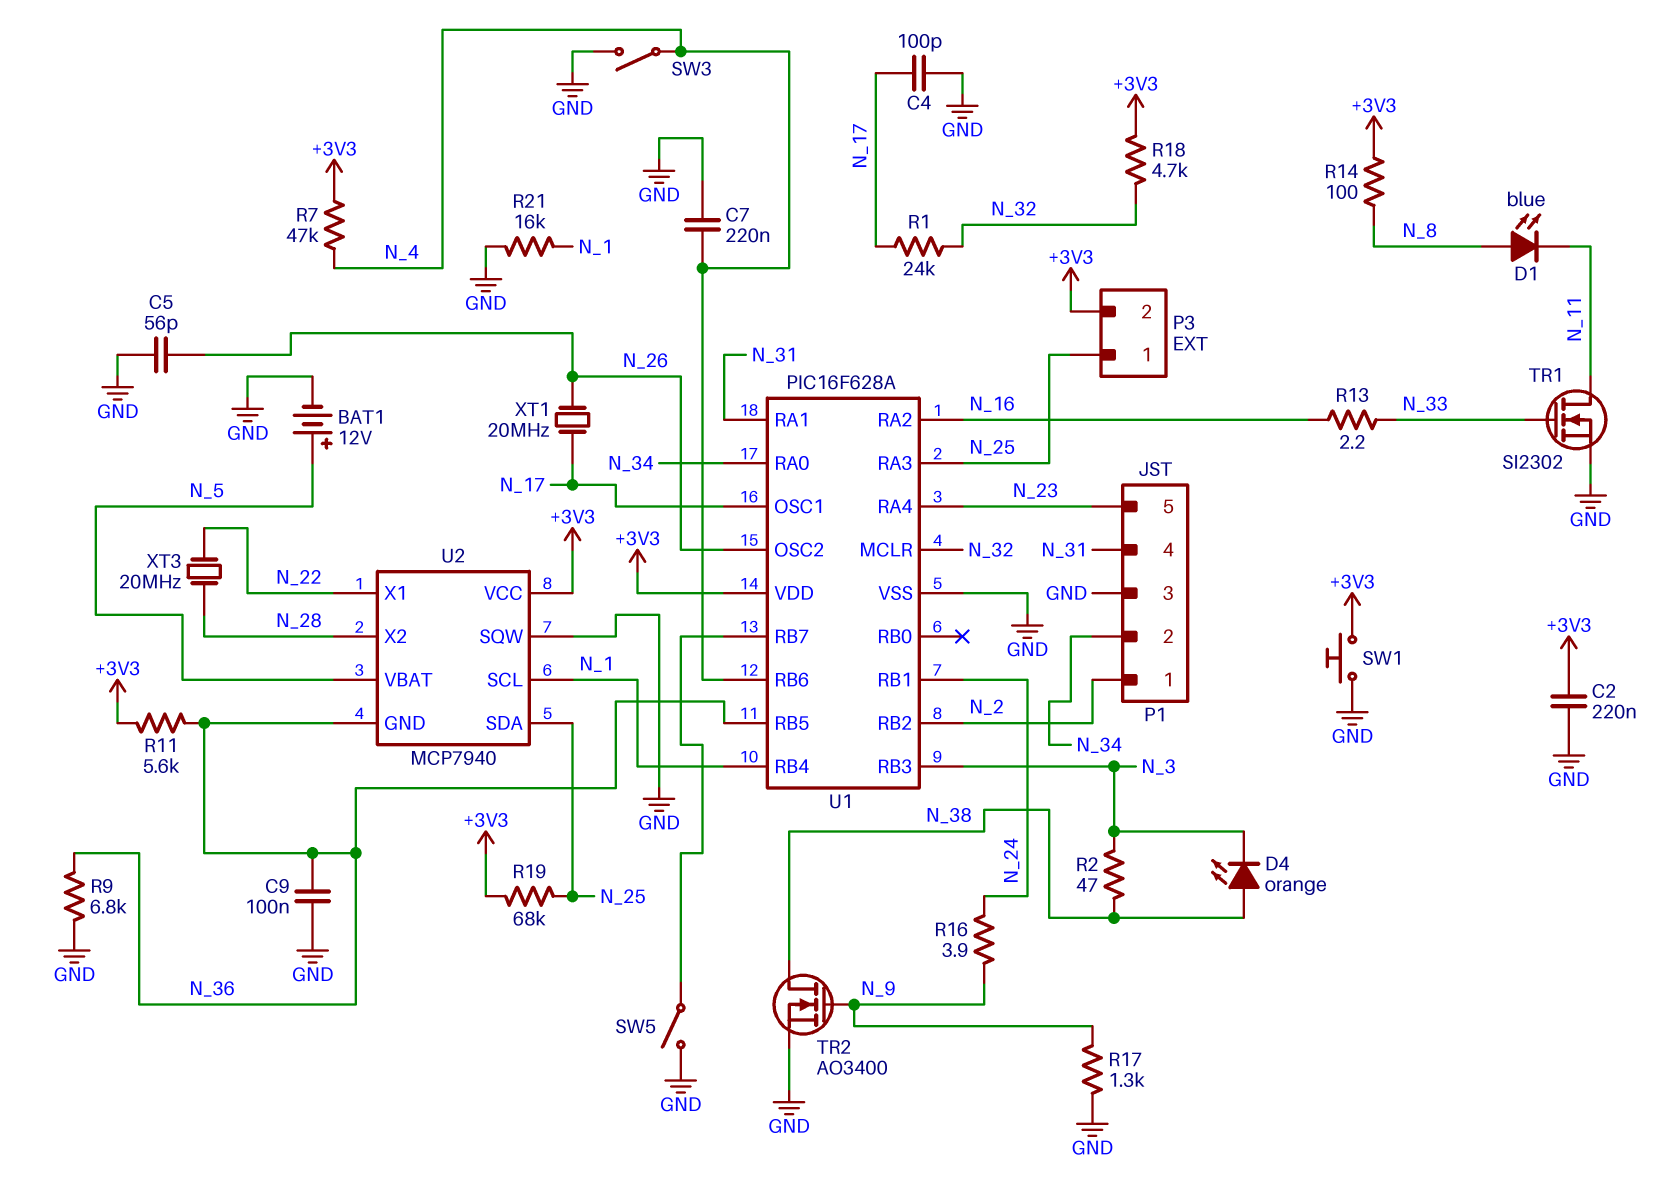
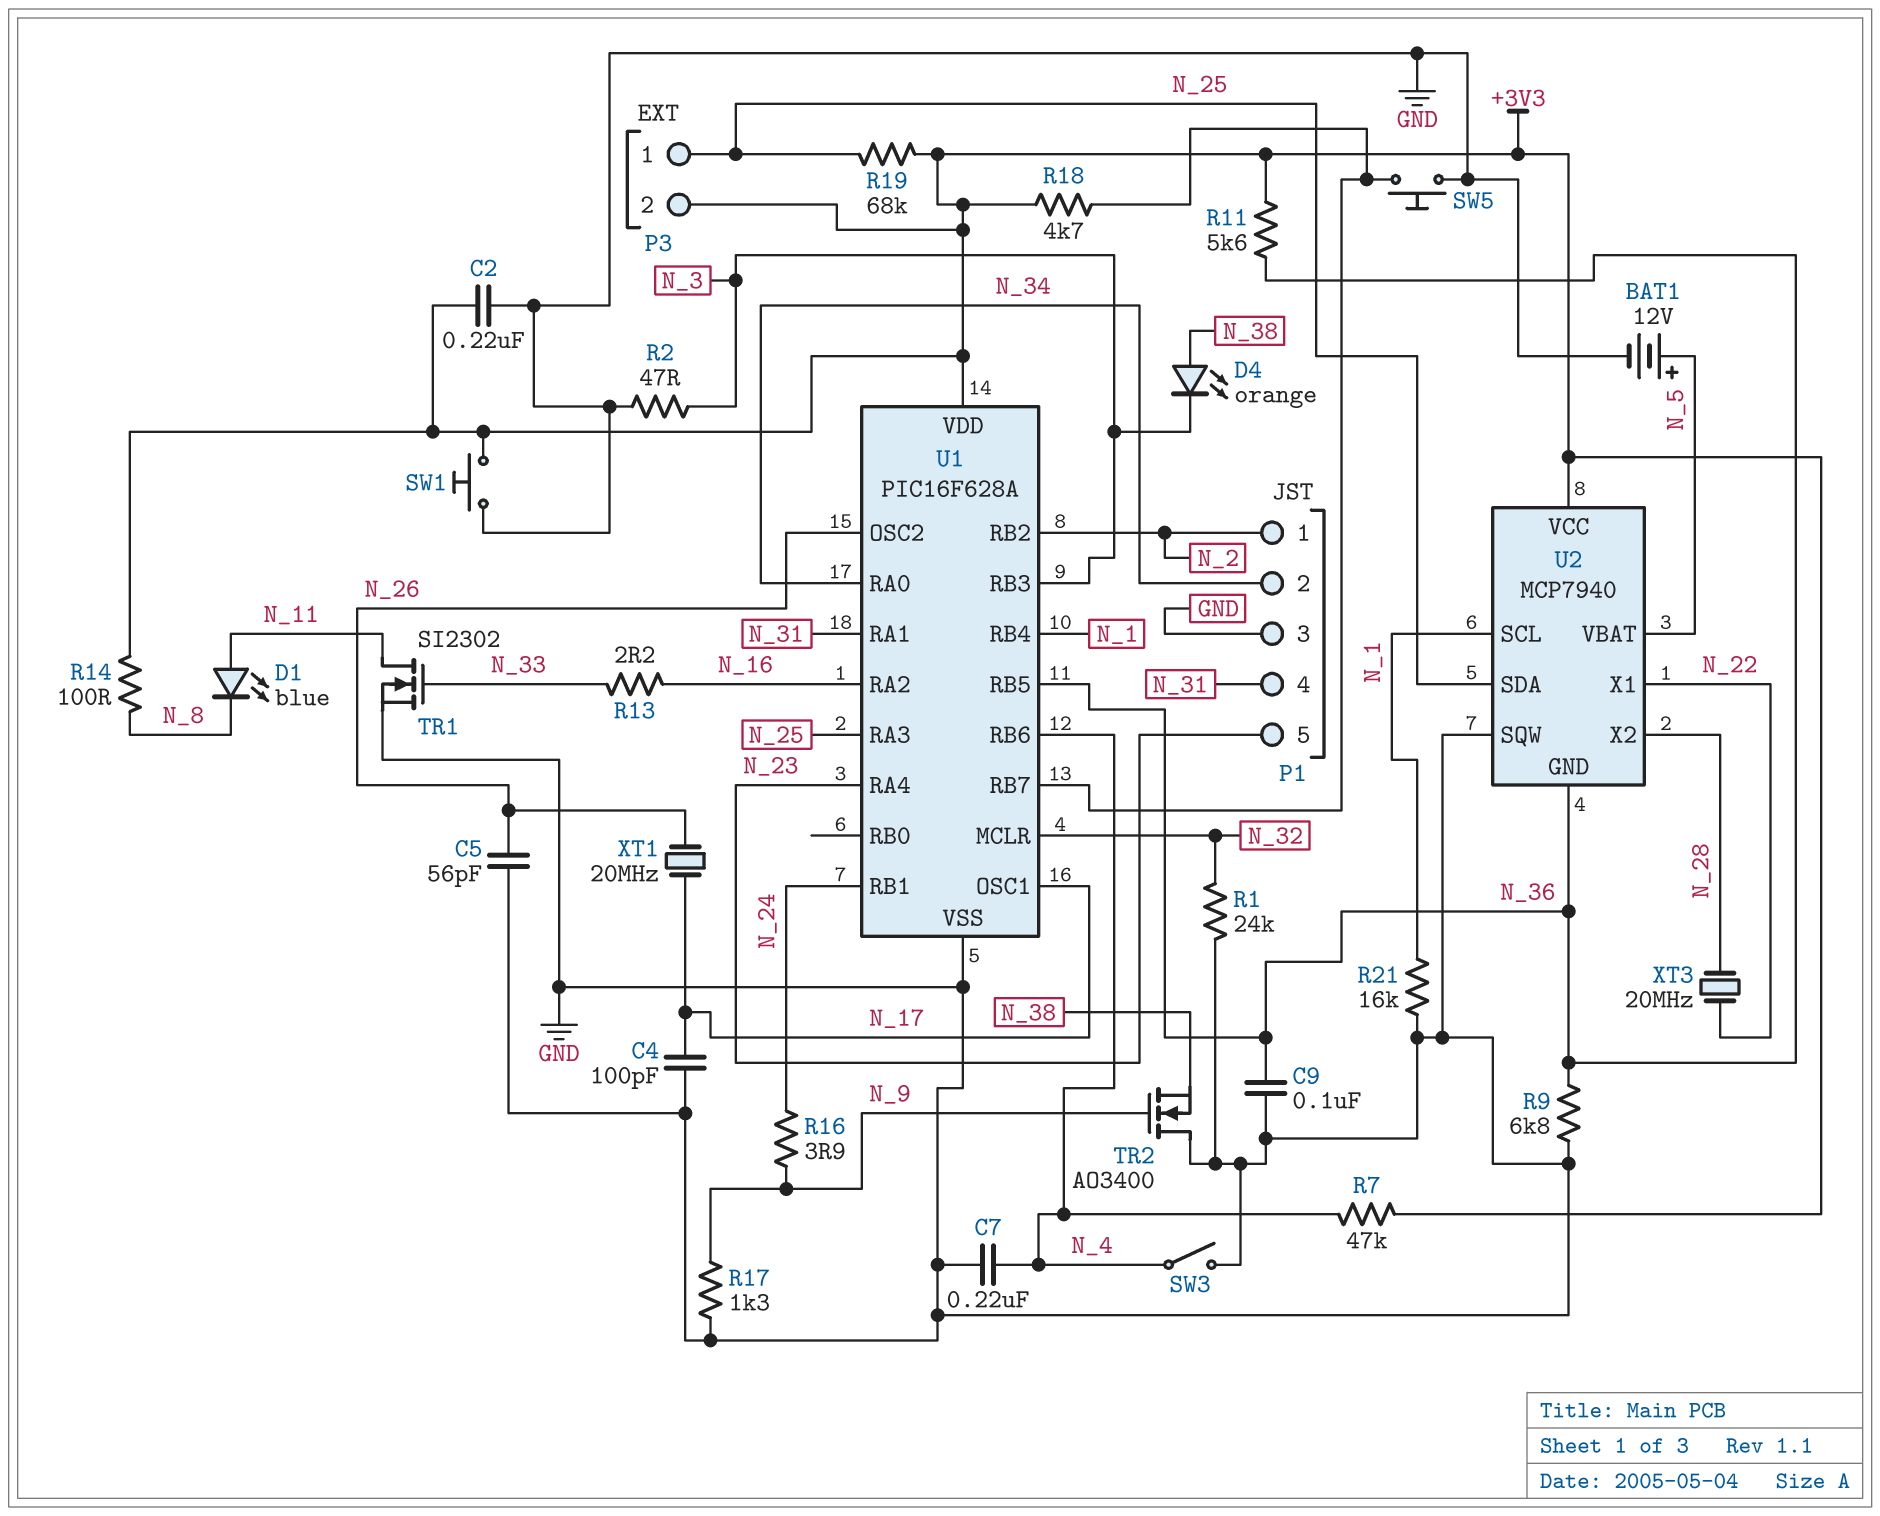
D1: LED blue (A N_8, K N_11) -> LED blue (A N_11, K N_8)
R1: 24k (N_17, N_32) -> 24k (GND, N_32)
R2: 47 (N_3, N_38) -> 47 (GND, N_3)
R18: 4.7k (+3V3, N_32) -> 4.7k (+3V3, U1/RB7)
SW5: switch (GND, U1/RB7) -> button (GND, U1/RB7)
TR2: NMOS AO3400 (G N_9, D N_38, S GND) -> NMOS AO3400 (G N_9, D GND, S N_38)

